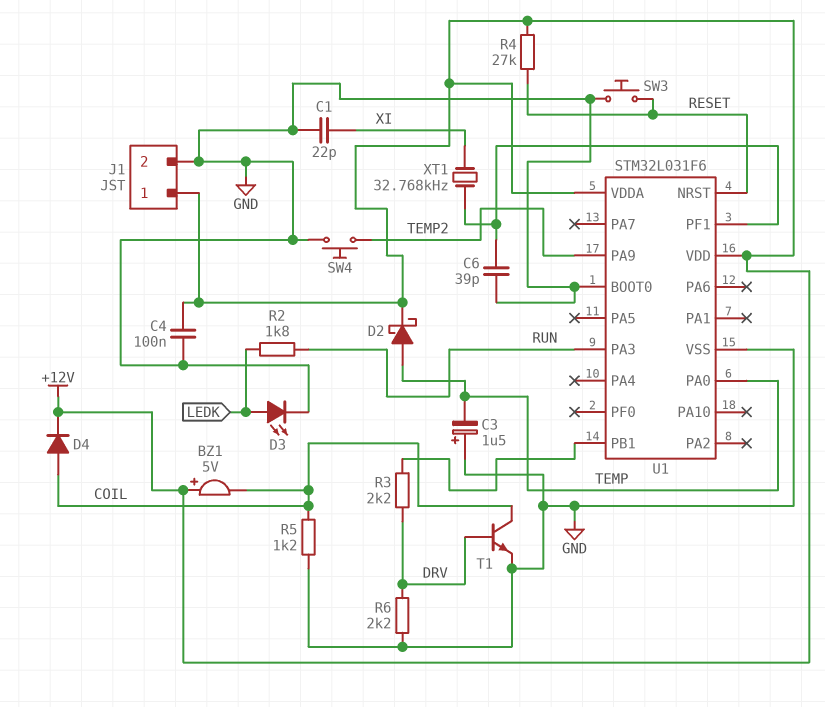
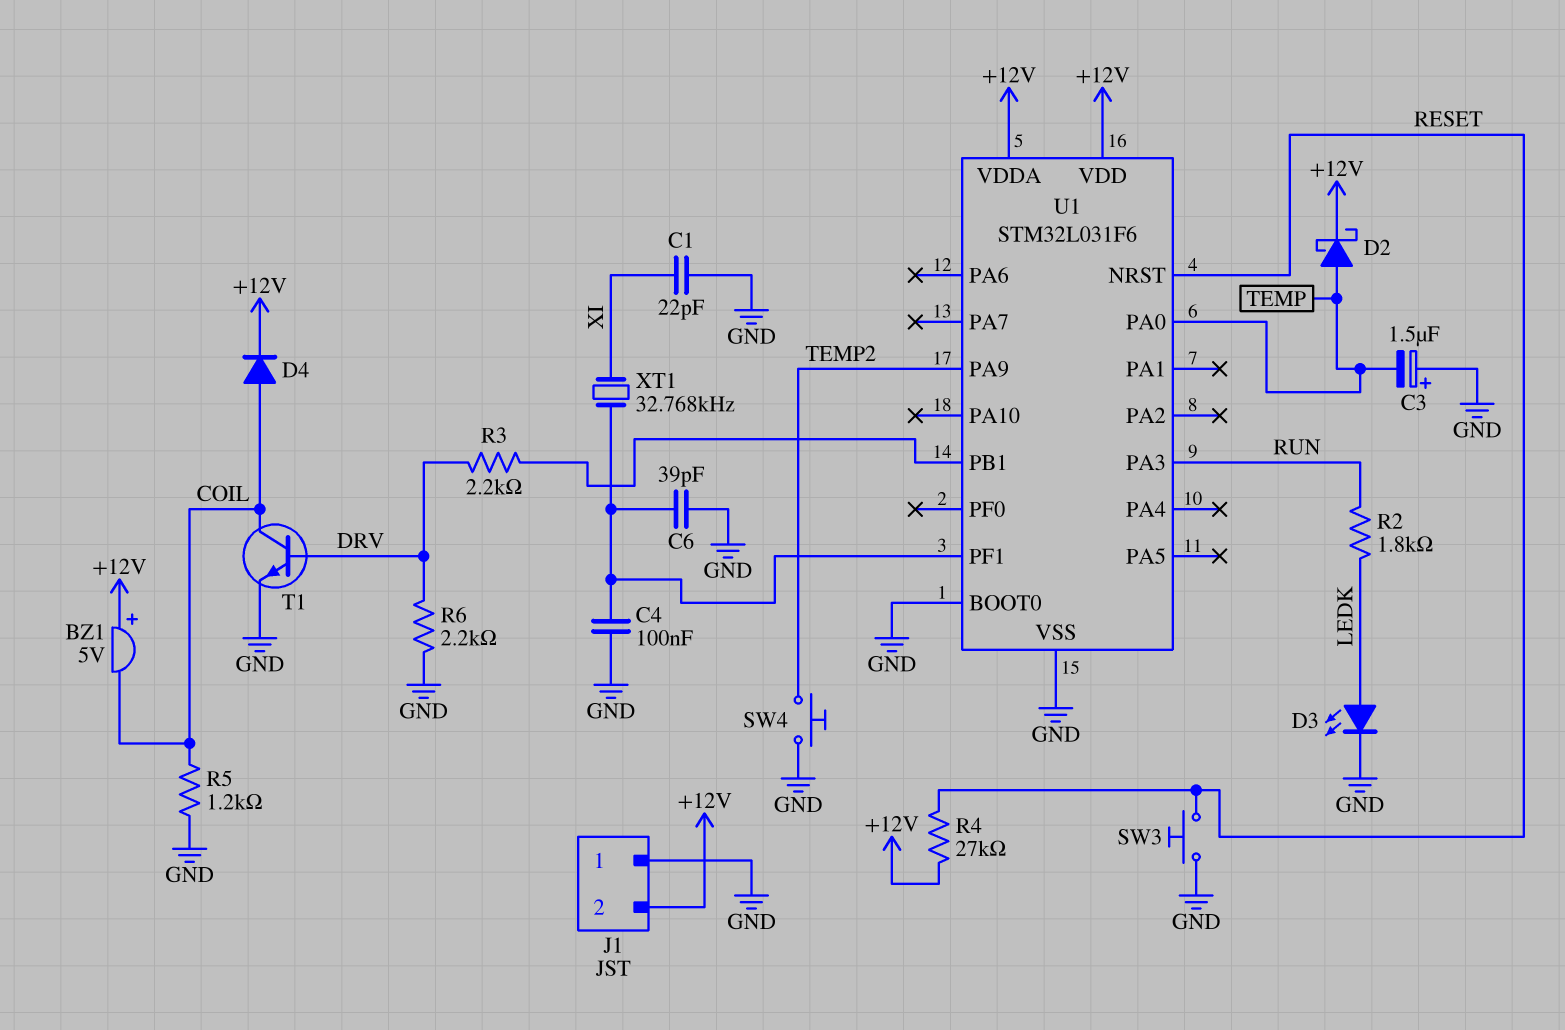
C4: 100nF (+12V, GND) -> 100nF (GND, U1/PF1)
J1 pin 1: +12V -> GND
J1 pin 2: GND -> +12V

